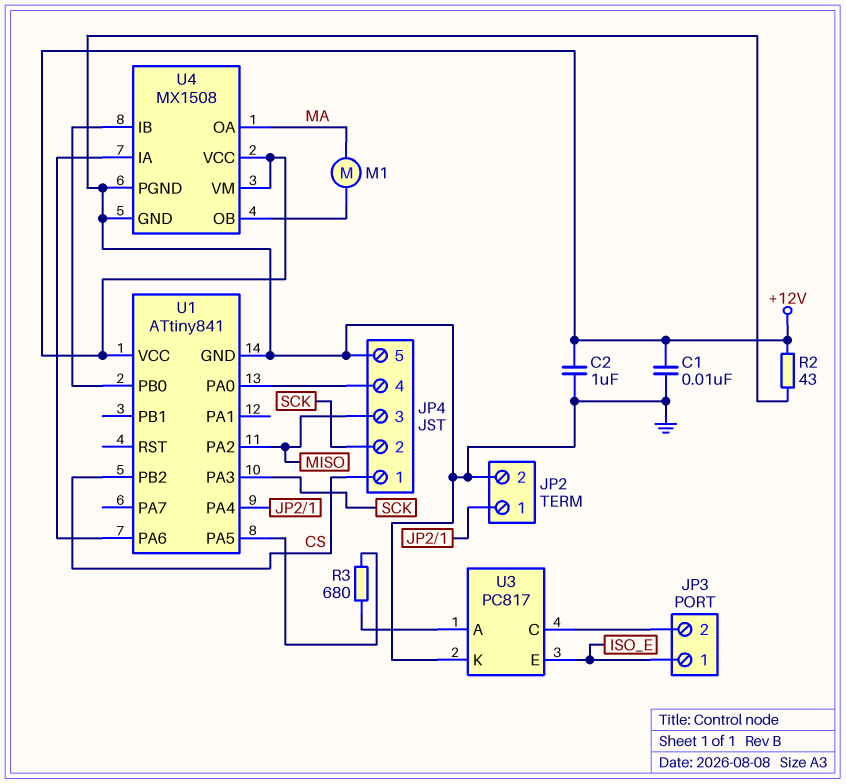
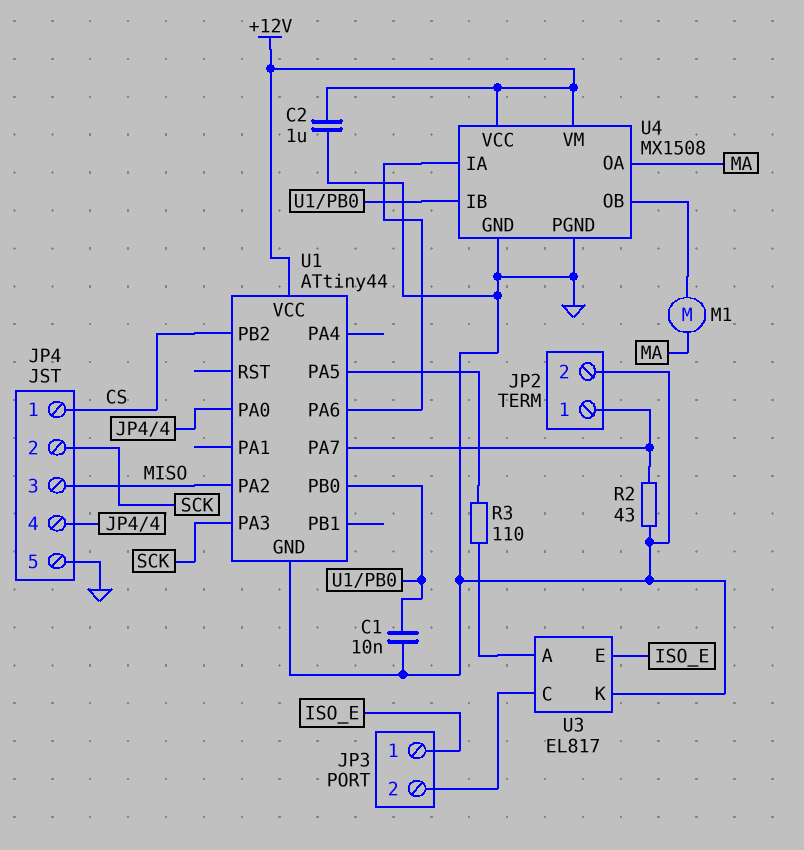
C1: 10nF (+12V, GND) -> 10nF (GND, U1/PB0)
R2: 43 (+12V, GND) -> 43 (GND, JP2/1)
R3: 680 (U1/PA5, U3/A) -> 110 (U1/PA5, U3/A)
U1: ATtiny841 -> ATtiny44
U1 pin PA4: JP2/1 -> none
U1 pin PA7: none -> JP2/1
U3: PC817 -> EL817

